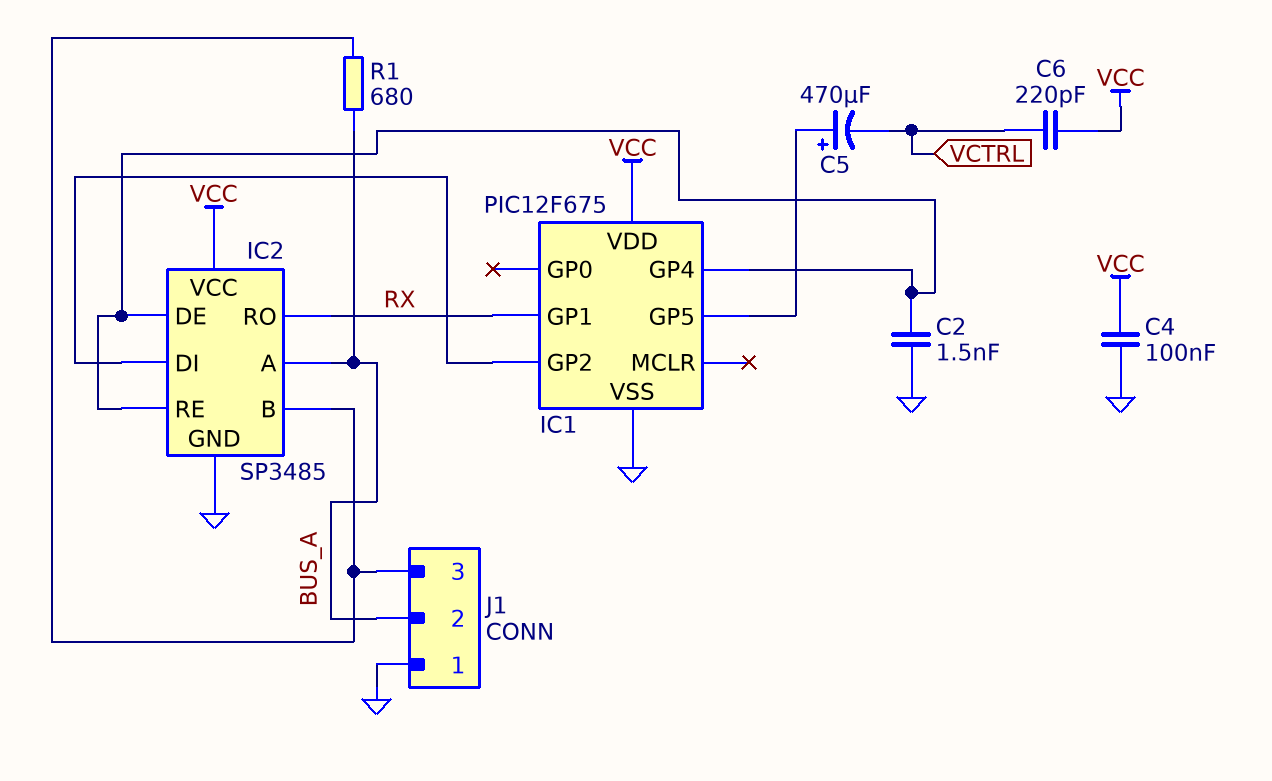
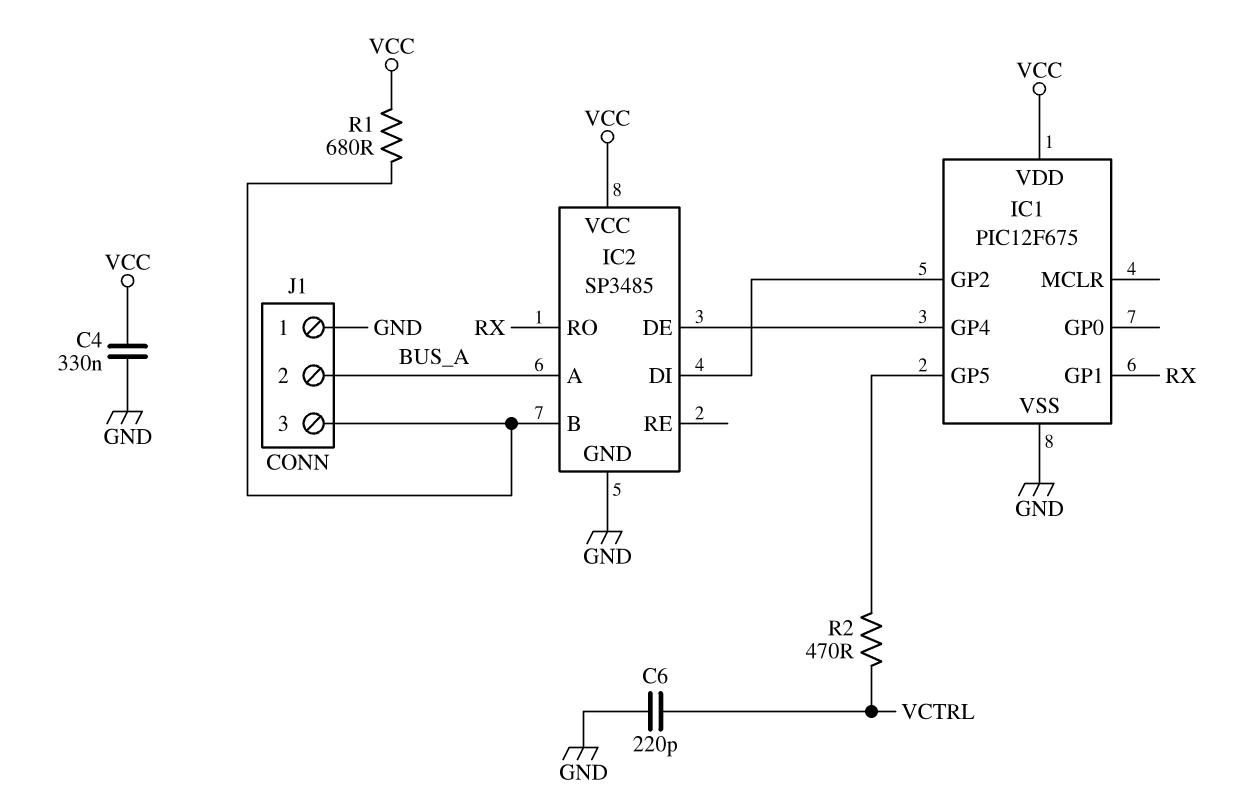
C2: 1.5nF (GND, IC1/GP4) -> none
C4: 100nF (GND, VCC) -> 330nF (GND, VCC)
C5: 470uF (plus IC1/GP5, minus VCTRL) -> none
C6: 220pF (VCC, VCTRL) -> 220pF (GND, VCTRL)
IC2 pin RE: IC1/GP4 -> none
R1: 680 (BUS_A, IC2/B) -> 680 (IC2/B, VCC)
R2: none -> 470 (IC1/GP5, VCTRL)

